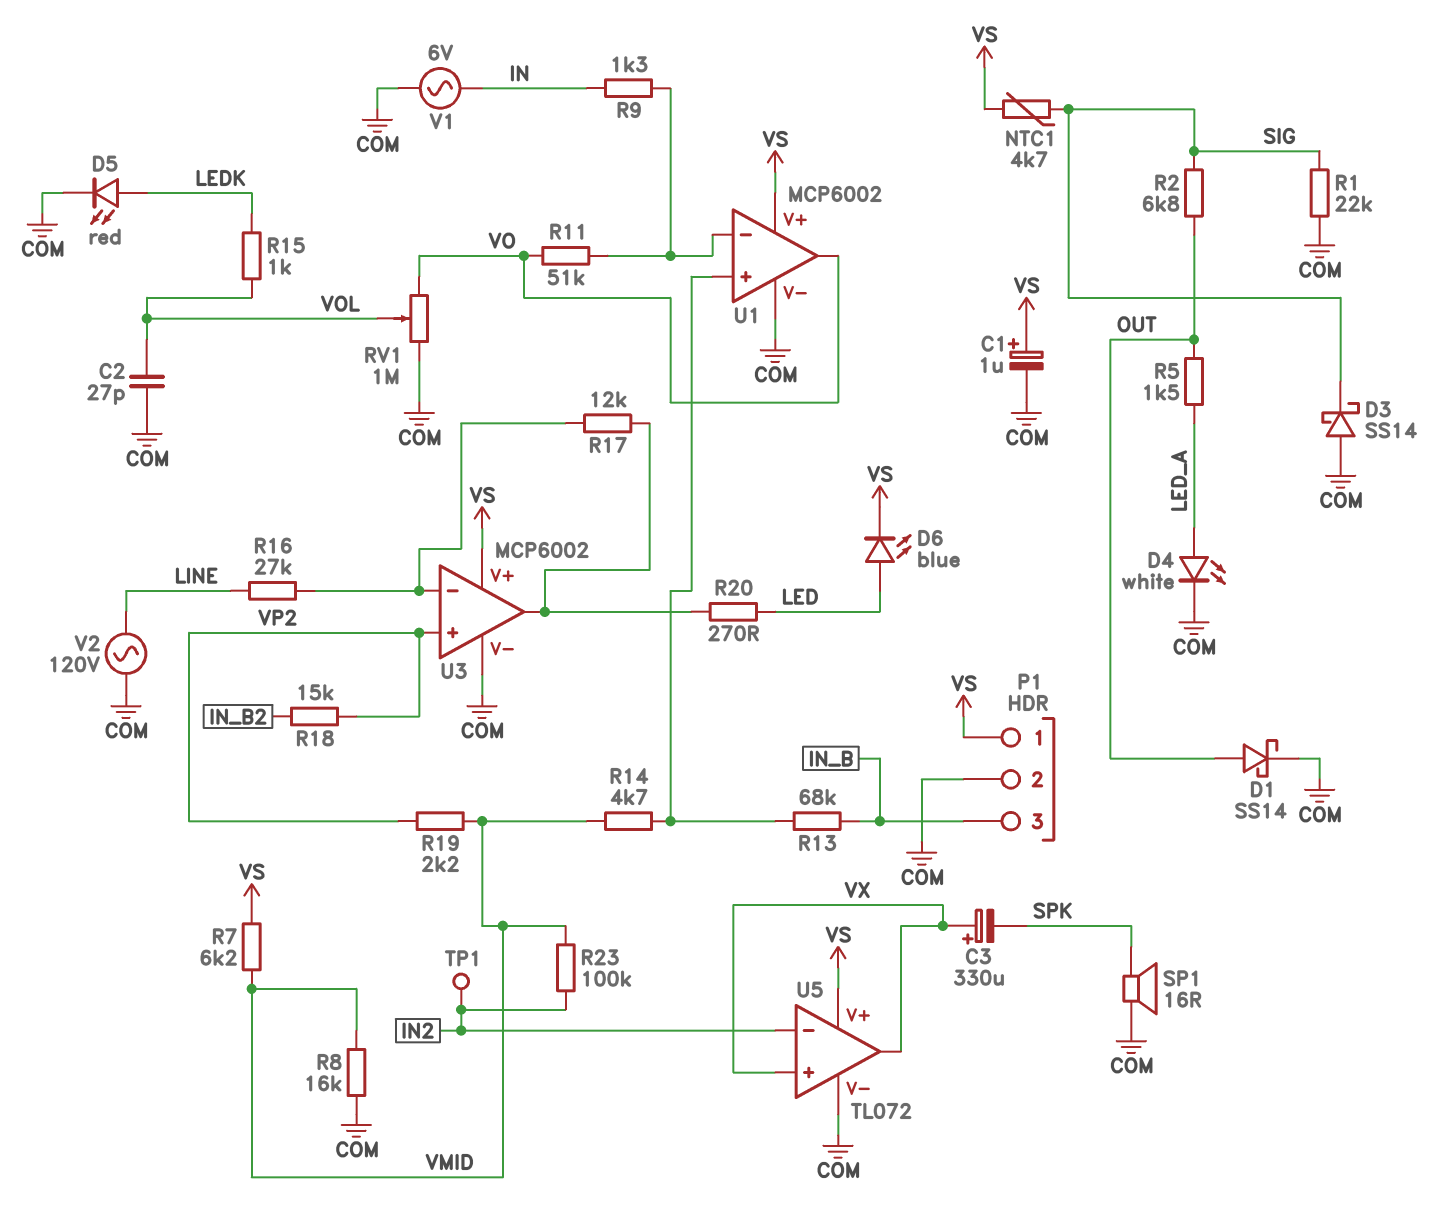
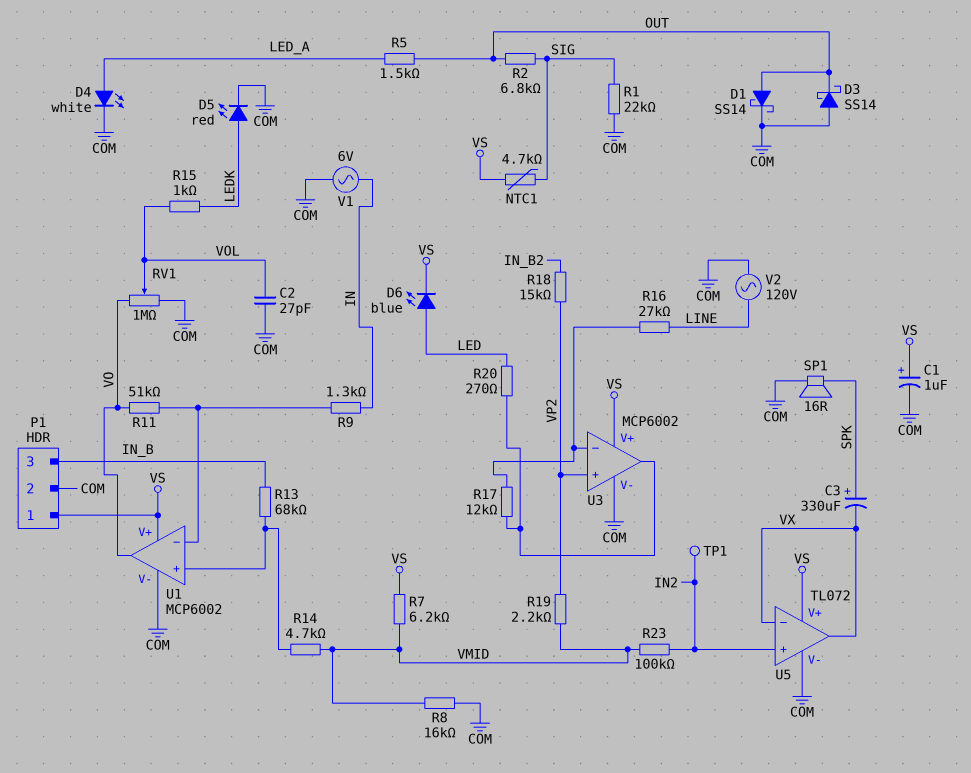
C3: 330uF (plus VX, minus SPK) -> 330uF (plus SPK, minus VX)
D3: schottky SS14 (A COM, K SIG) -> schottky SS14 (A COM, K OUT)
U5 pin in+: VX -> IN2
U5 pin in-: IN2 -> VX

